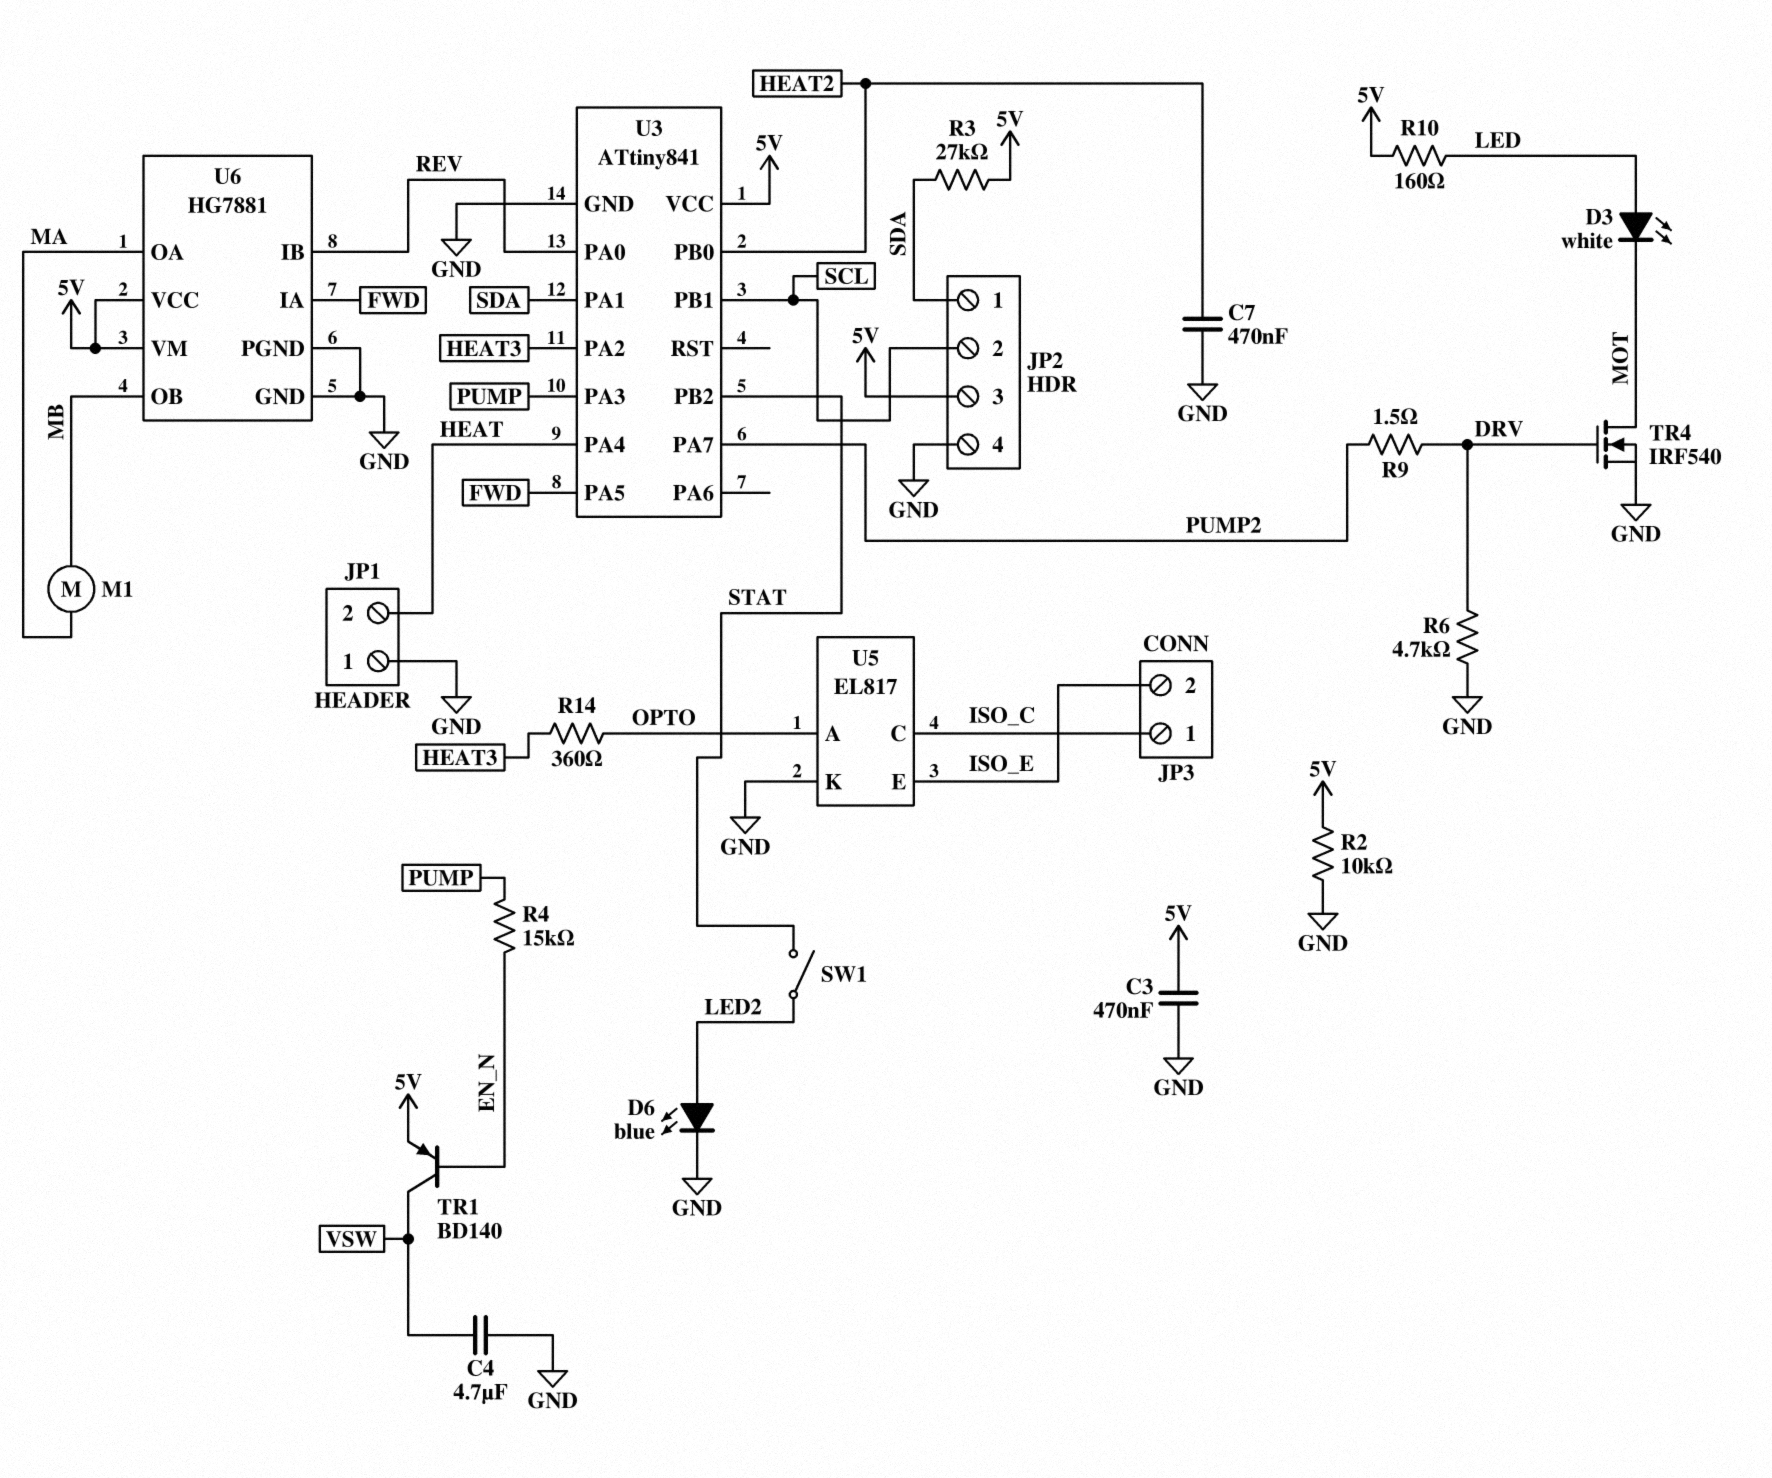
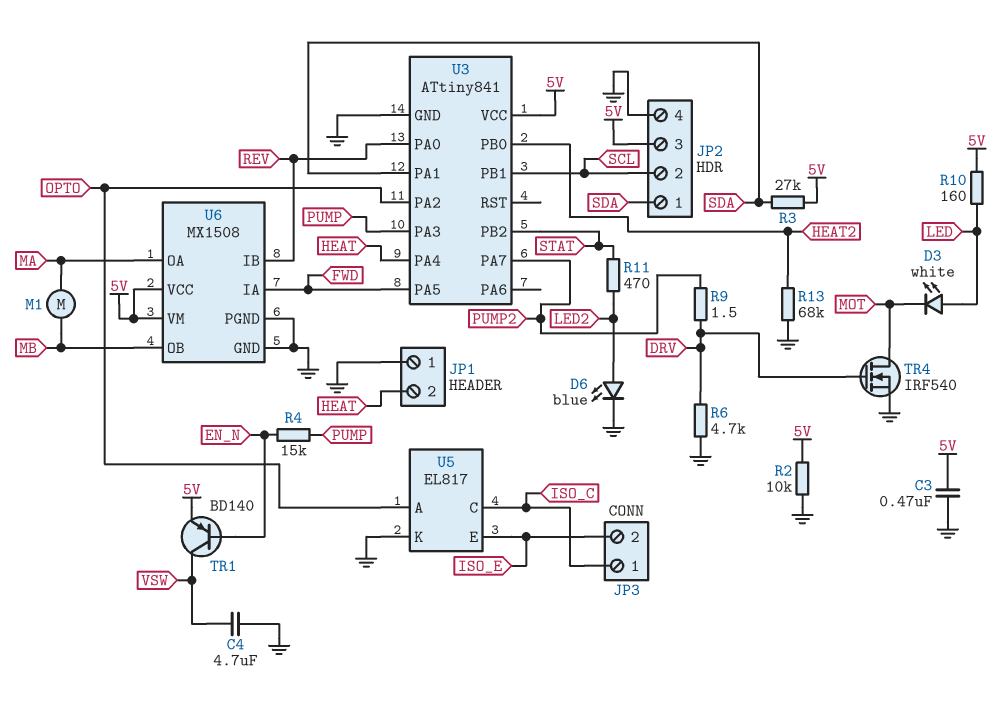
C7: 470nF (GND, HEAT2) -> none
R11: none -> 470 (LED2, STAT)
R13: none -> 68k (GND, HEAT2)
R14: 360 (HEAT3, OPTO) -> none
SW1: switch (LED2, STAT) -> none
U3 pin PA2: HEAT3 -> OPTO
U6: HG7881 -> MX1508

